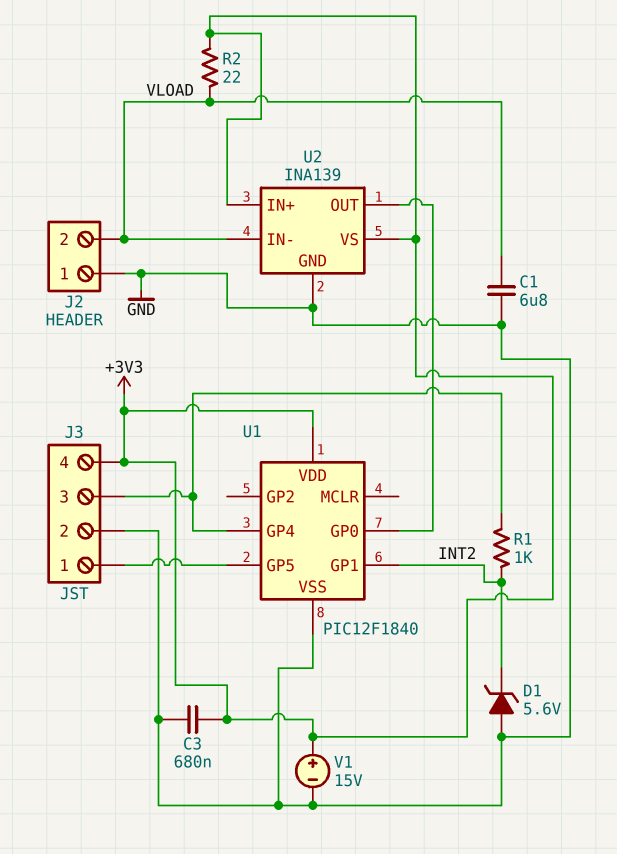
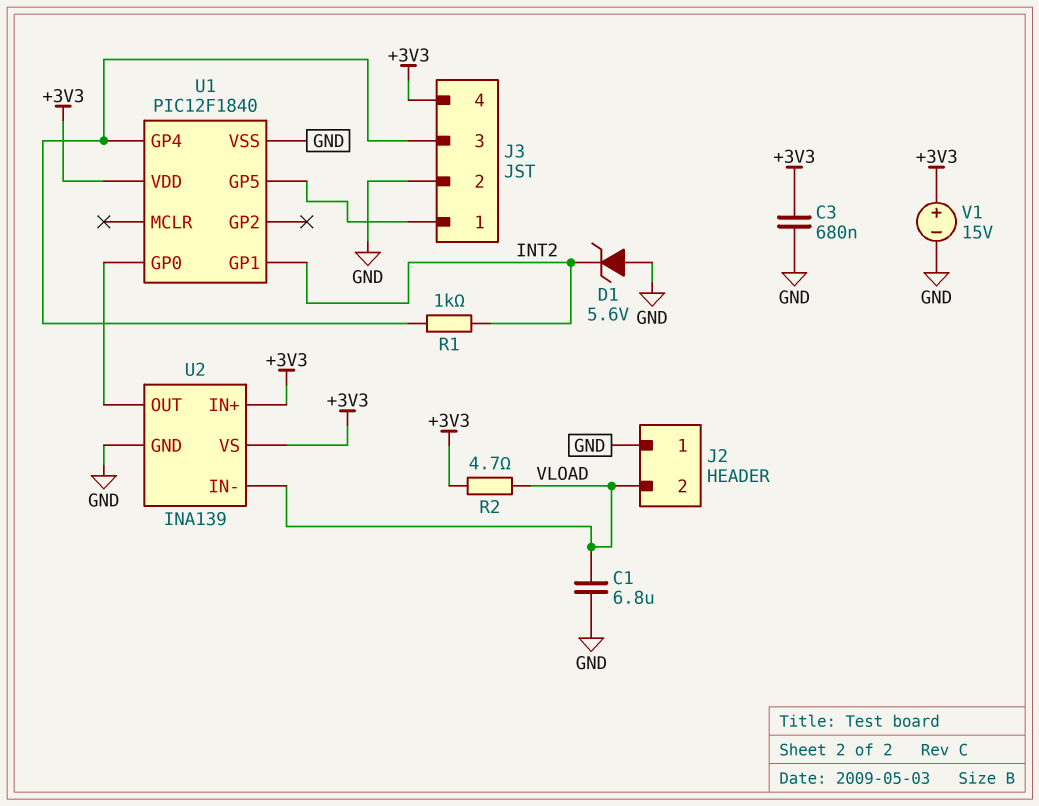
R2: 22 (+3V3, VLOAD) -> 4.7 (+3V3, VLOAD)

